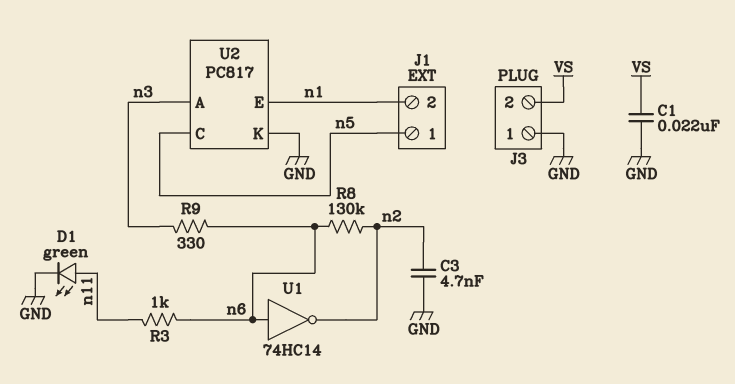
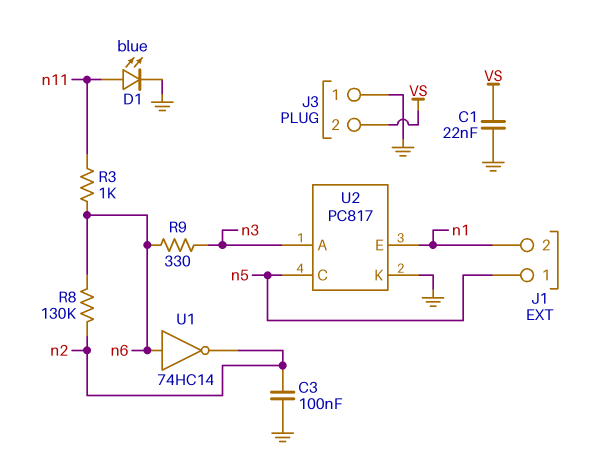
C3: 4.7nF (GND, n2) -> 100nF (GND, n2)
D1: LED green (A n11, K GND) -> LED blue (A n11, K GND)

